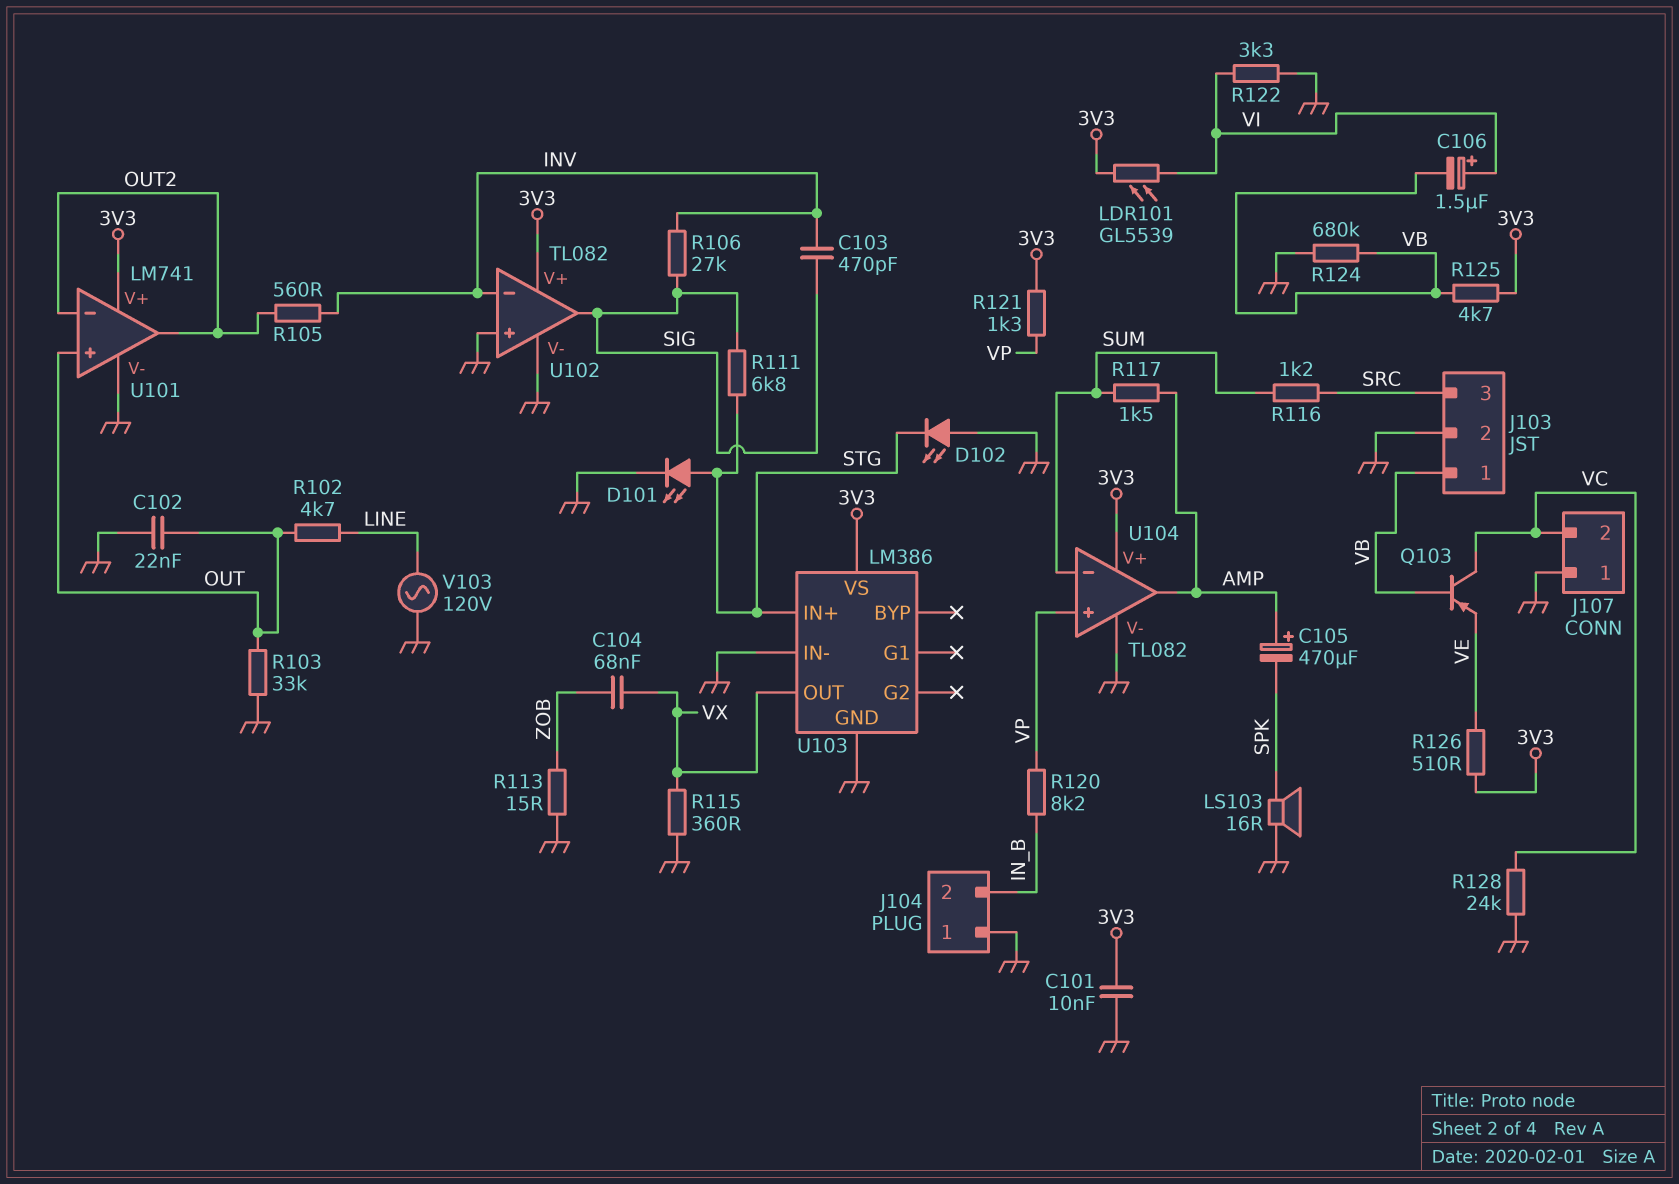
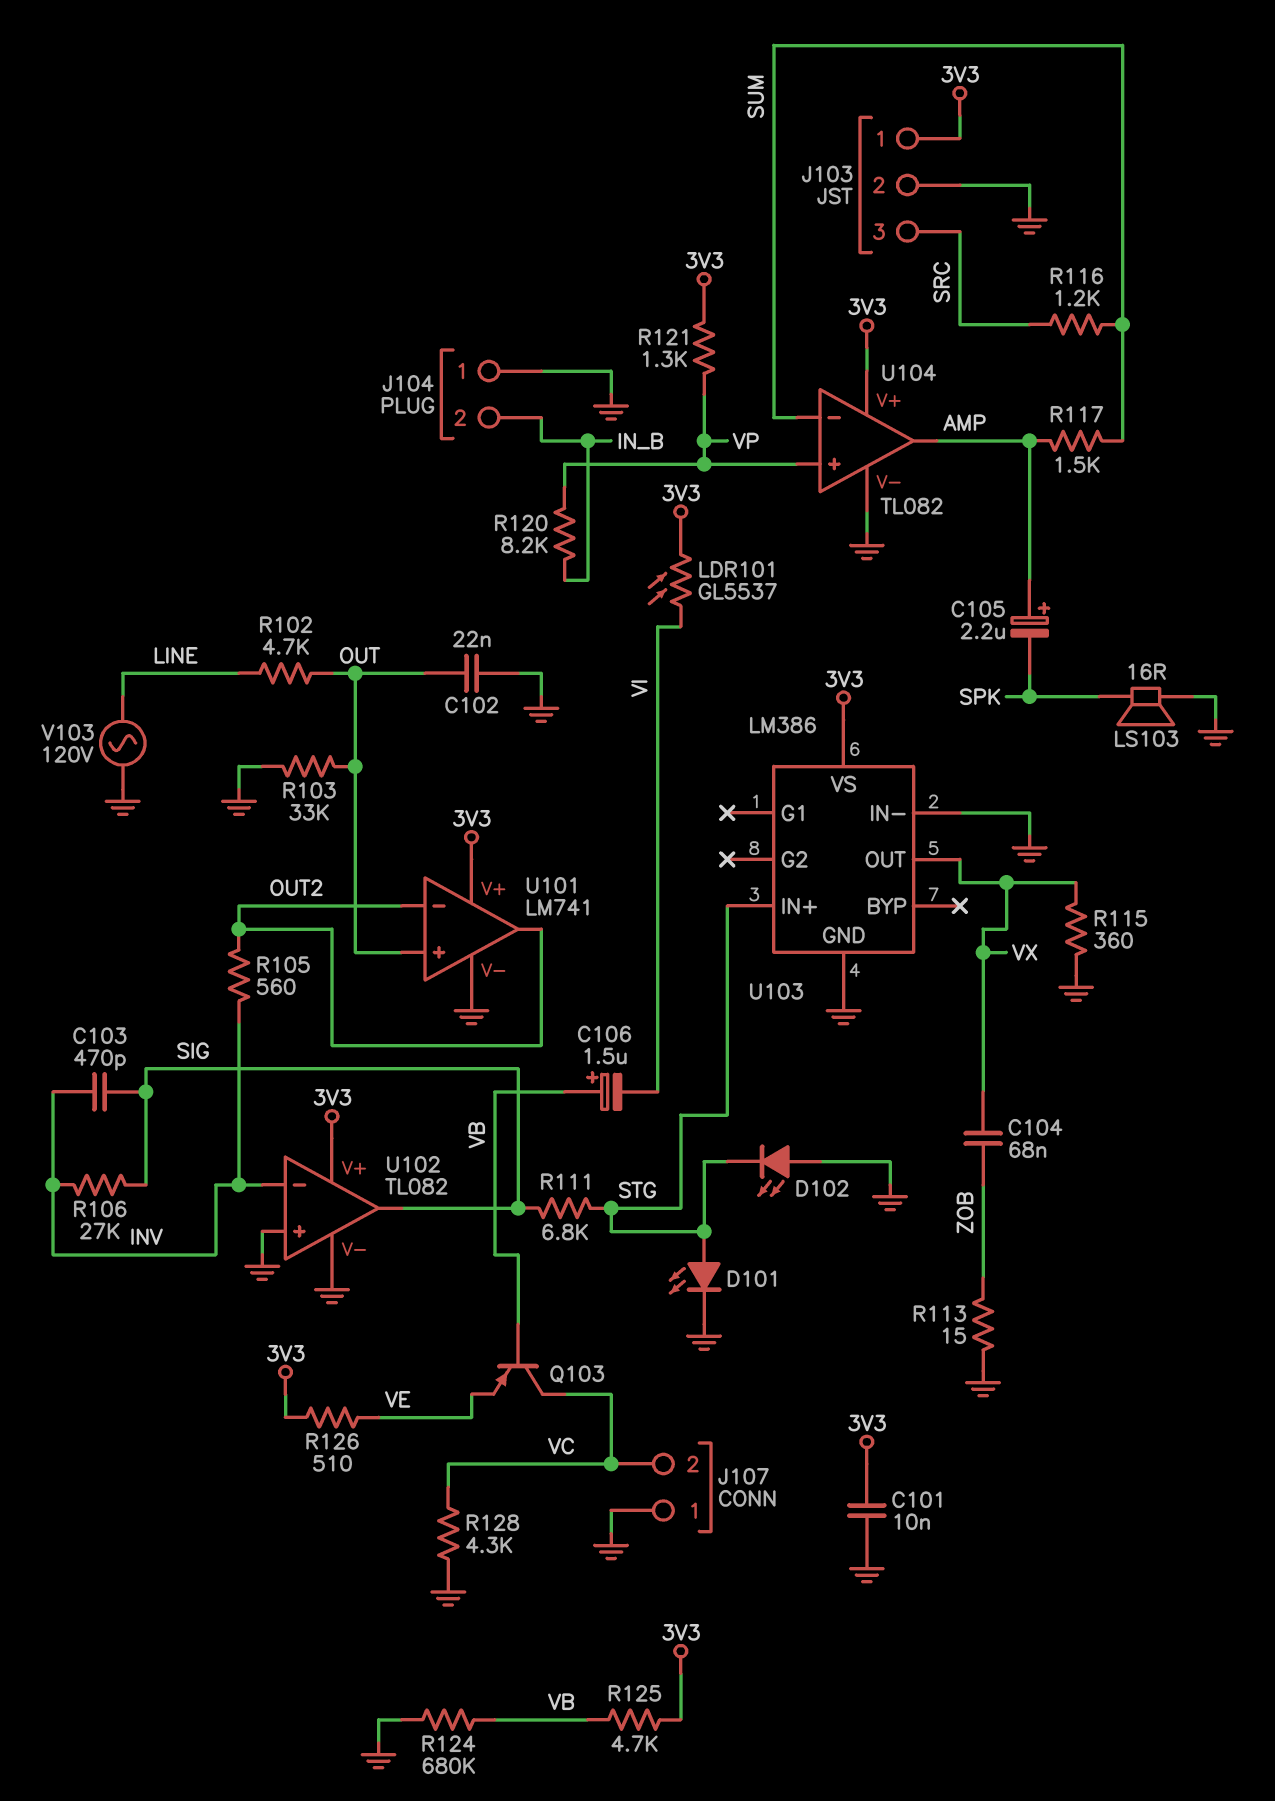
C105: 470uF (plus AMP, minus SPK) -> 2.2uF (plus AMP, minus SPK)
C106: 1.5uF (plus VI, minus VB) -> 1.5uF (plus VB, minus VI)
J103 pin 1: VB -> 3V3
LDR101: GL5539 (3V3, VI) -> GL5537 (3V3, VI)
R122: 3.3k (GND, VI) -> none
R128: 24k (GND, VC) -> 4.3k (GND, VC)

